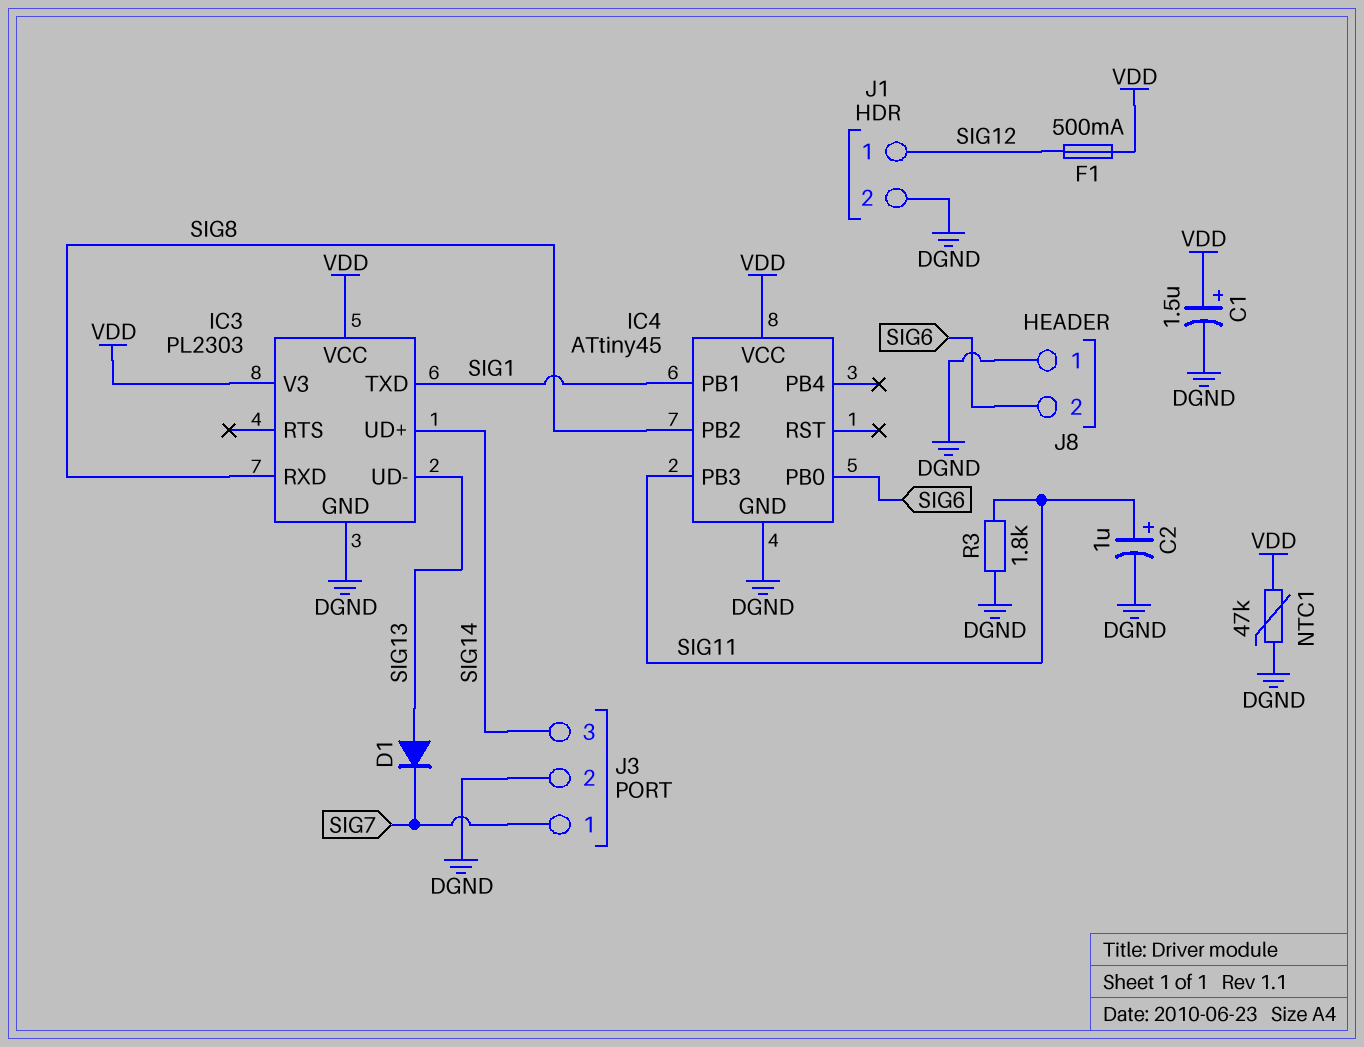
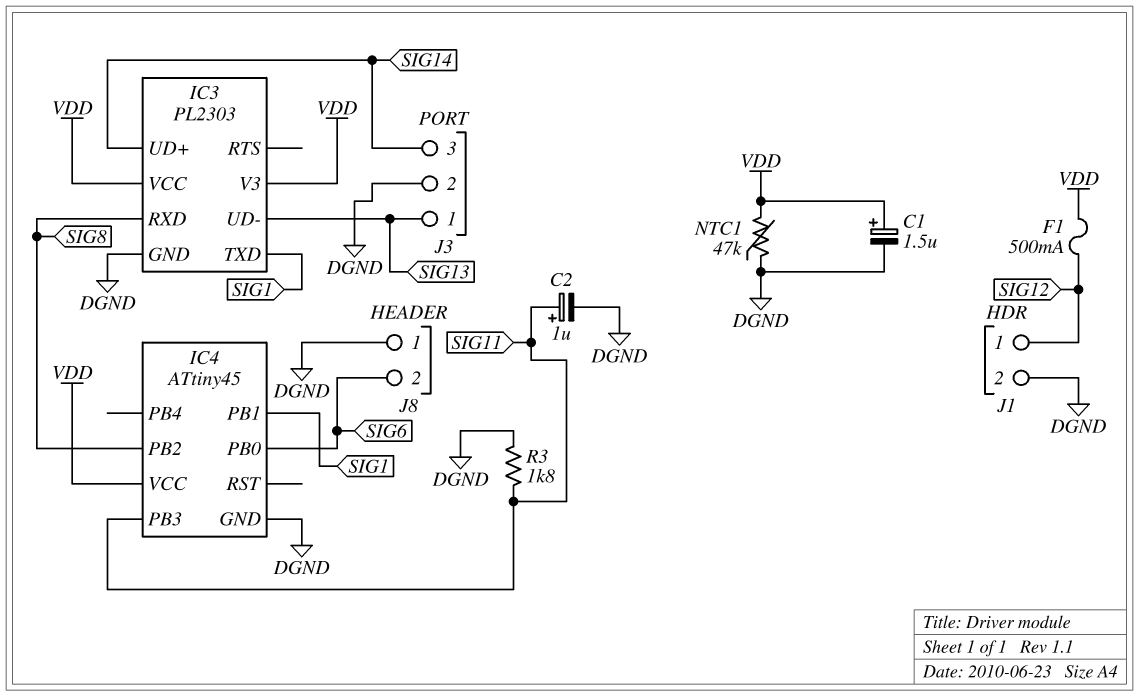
D1: diode (A SIG13, K SIG7) -> none
J3 pin 1: SIG7 -> SIG13

